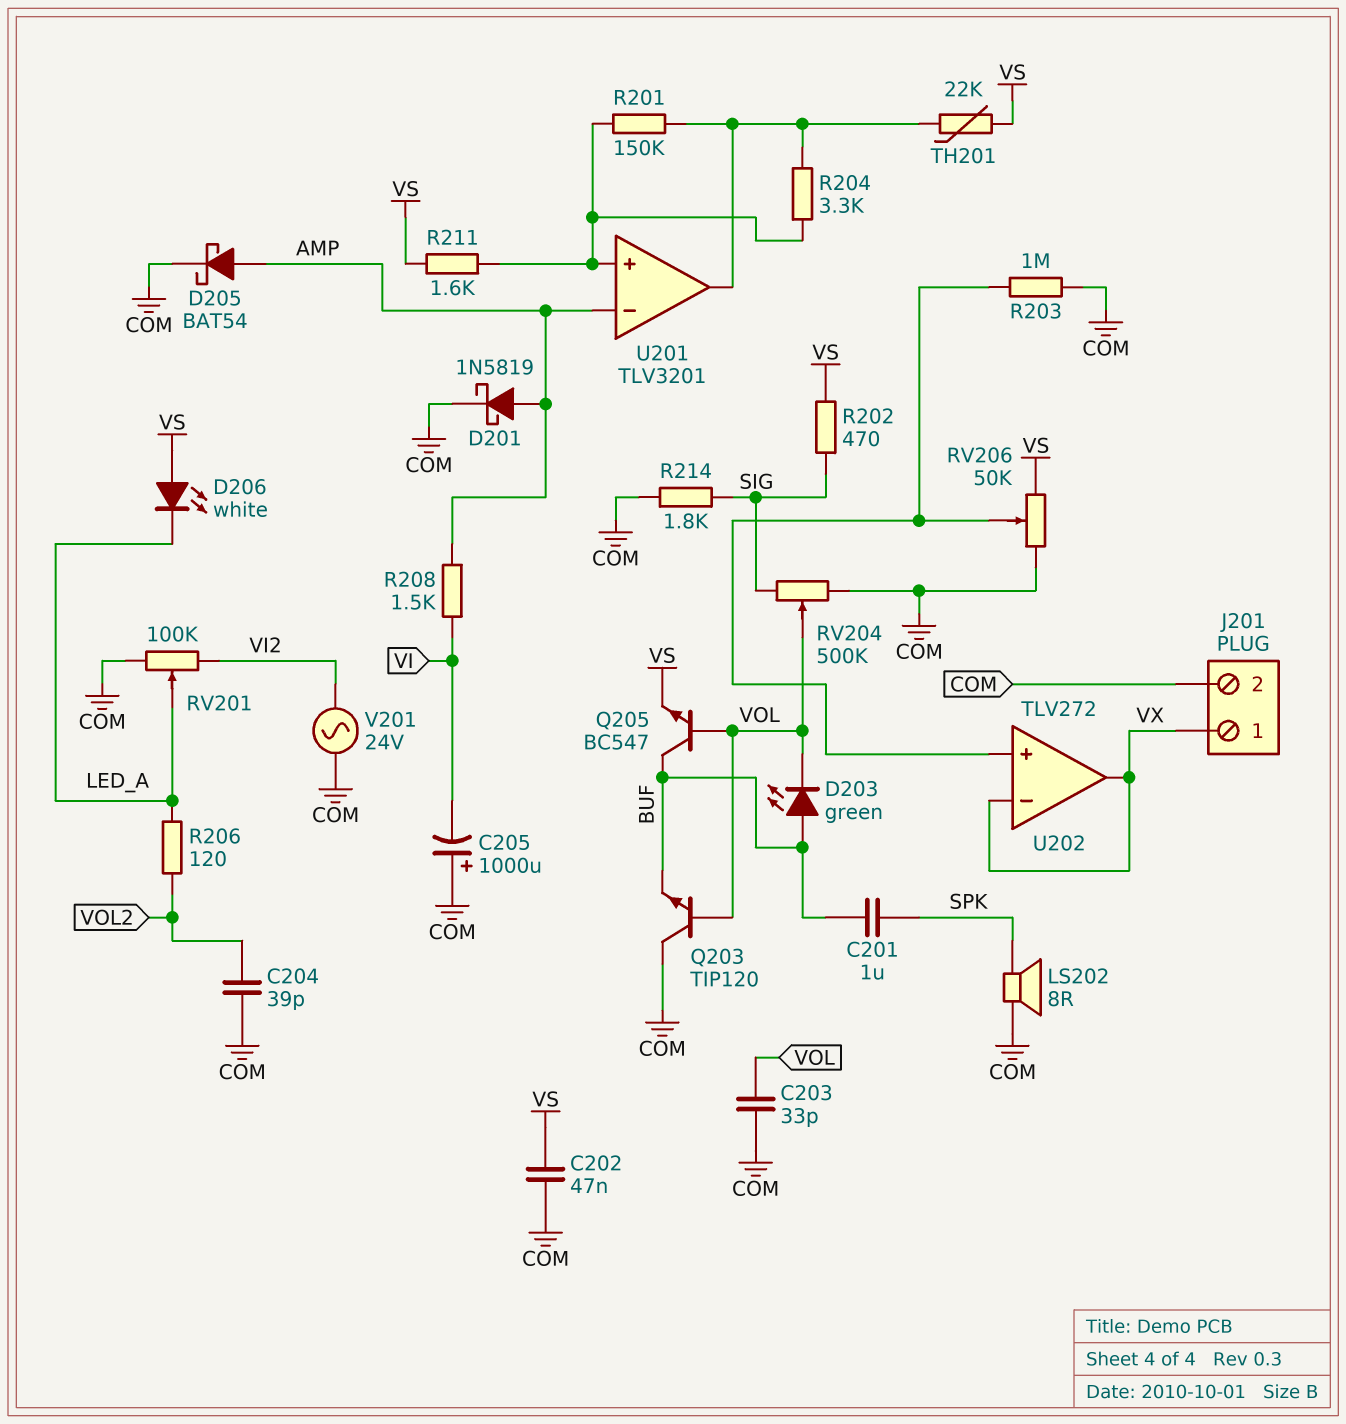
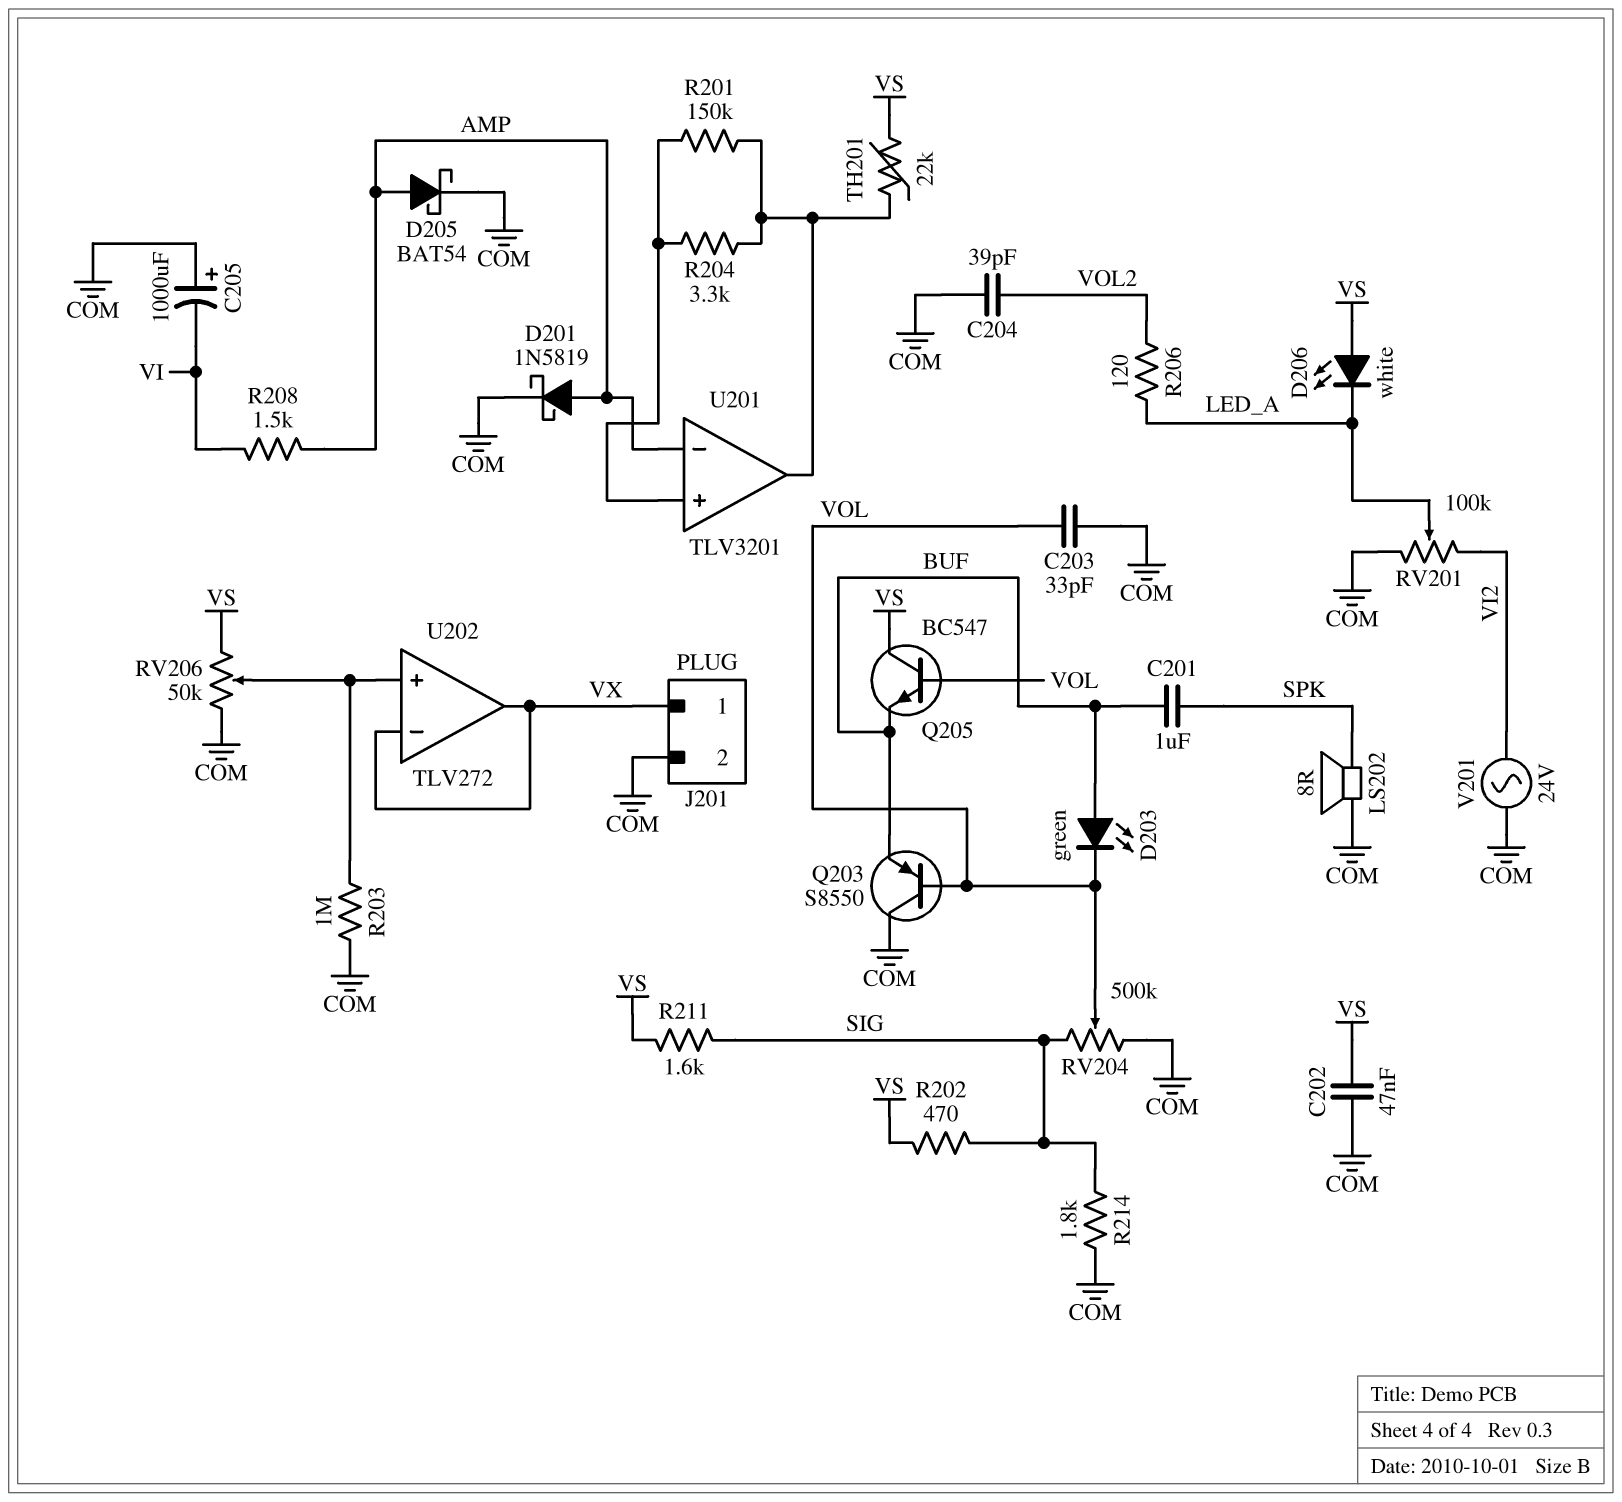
Q203: NPN TIP120 (B VOL, C COM, E BUF) -> PNP S8550 (B VOL, C COM, E BUF)
Q205: NPN BC547 (B VOL, C BUF, E VS) -> NPN BC547 (B VOL, C VS, E BUF)
R211: 1.6k (U201/in+, VS) -> 1.6k (SIG, VS)

